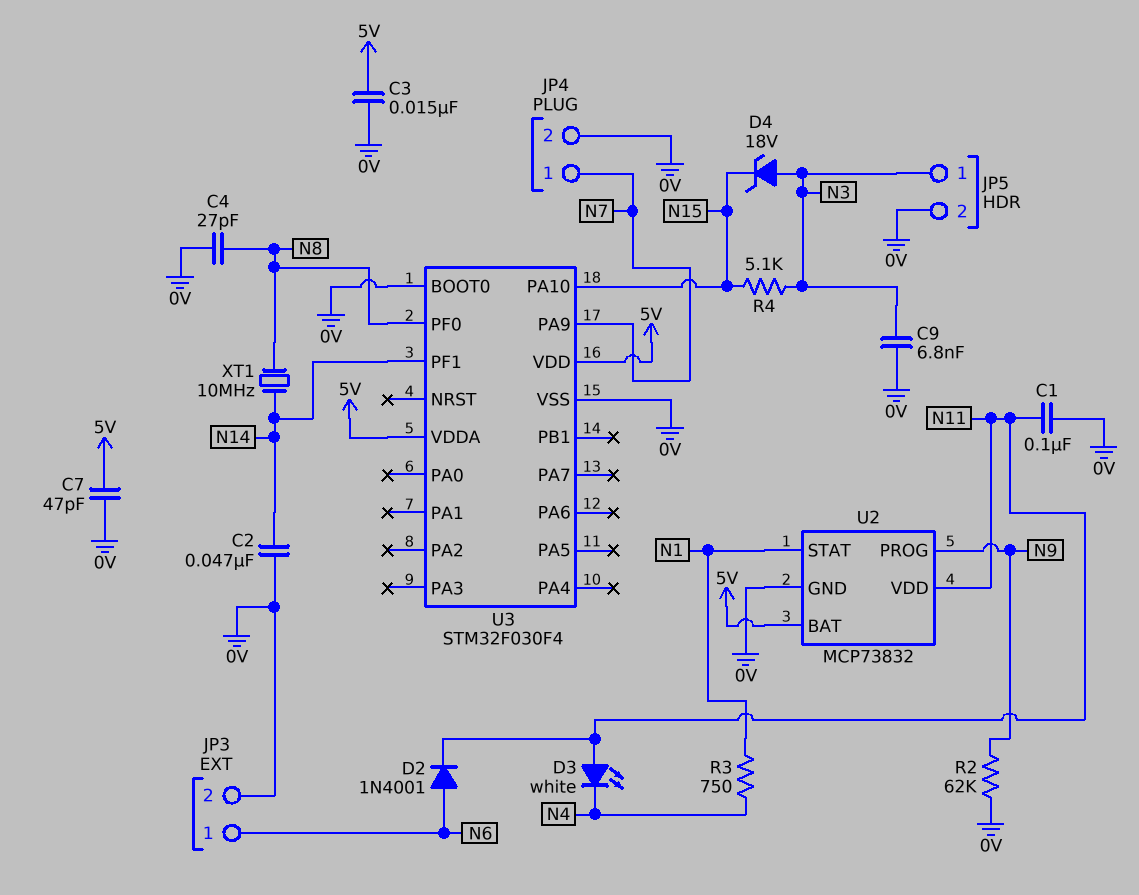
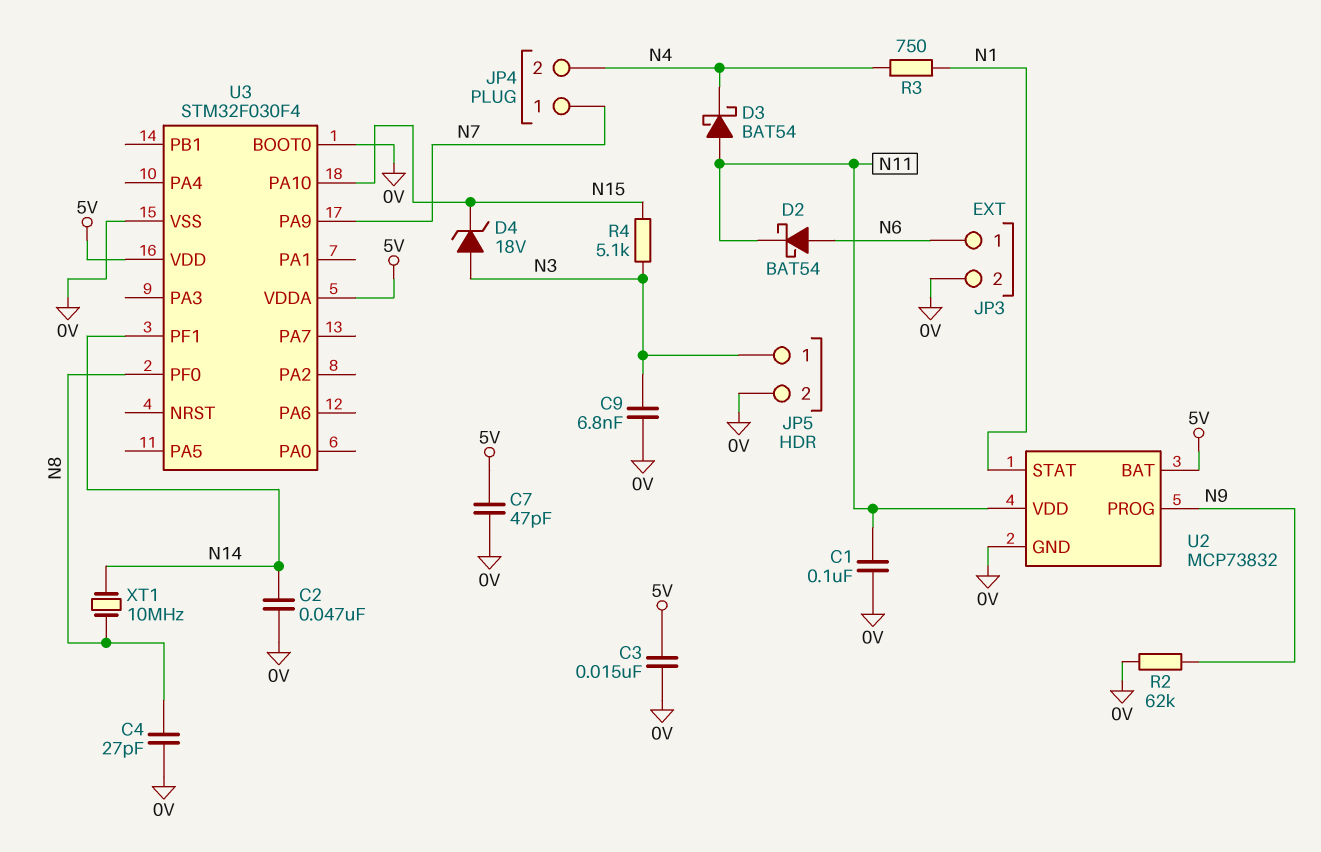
D2: diode 1N4001 (A N6, K N11) -> schottky BAT54 (A N6, K N11)
D3: LED white (A N11, K N4) -> schottky BAT54 (A N11, K N4)
JP4 pin 2: 0V -> N4

